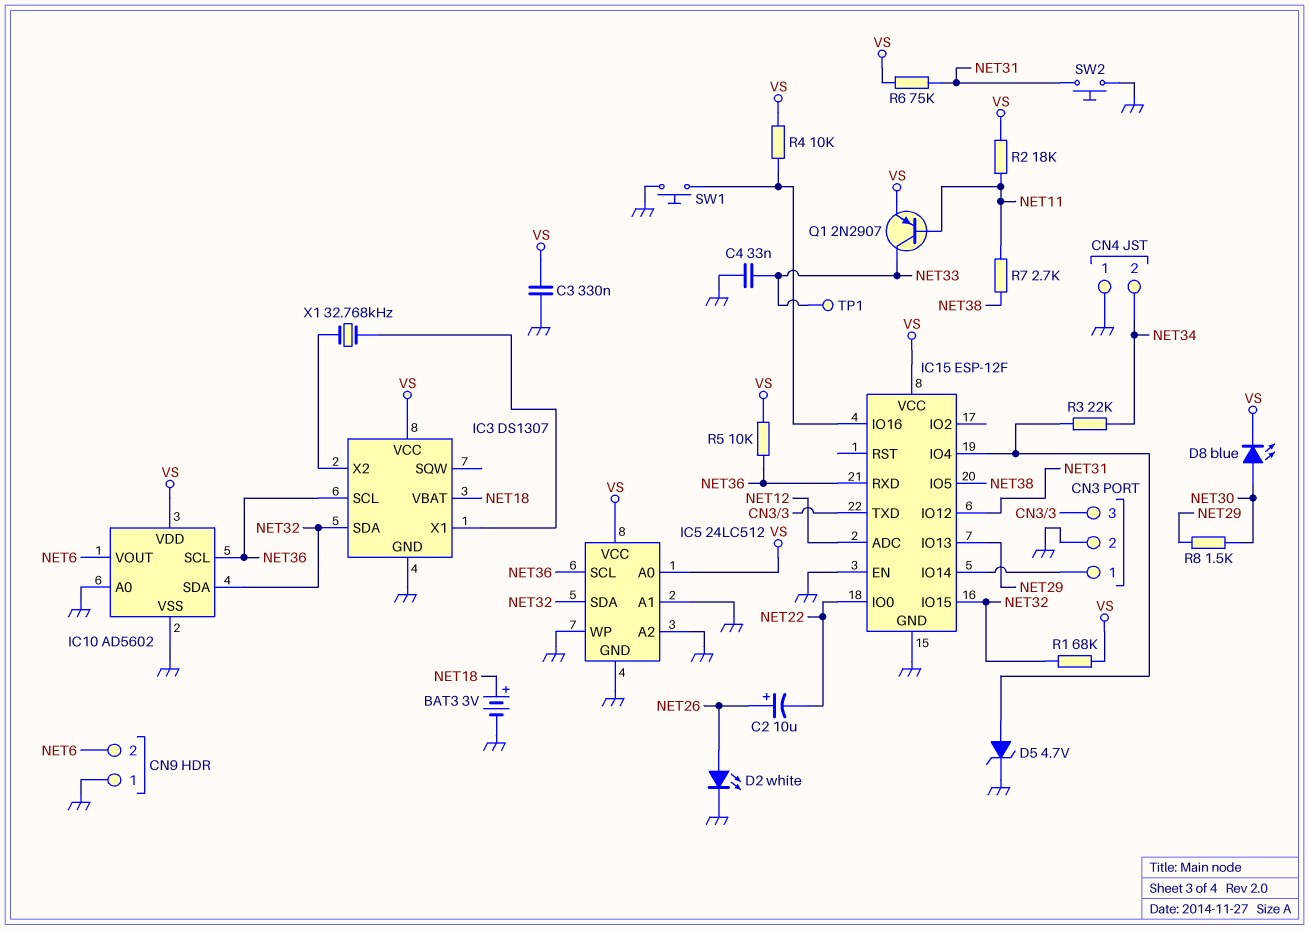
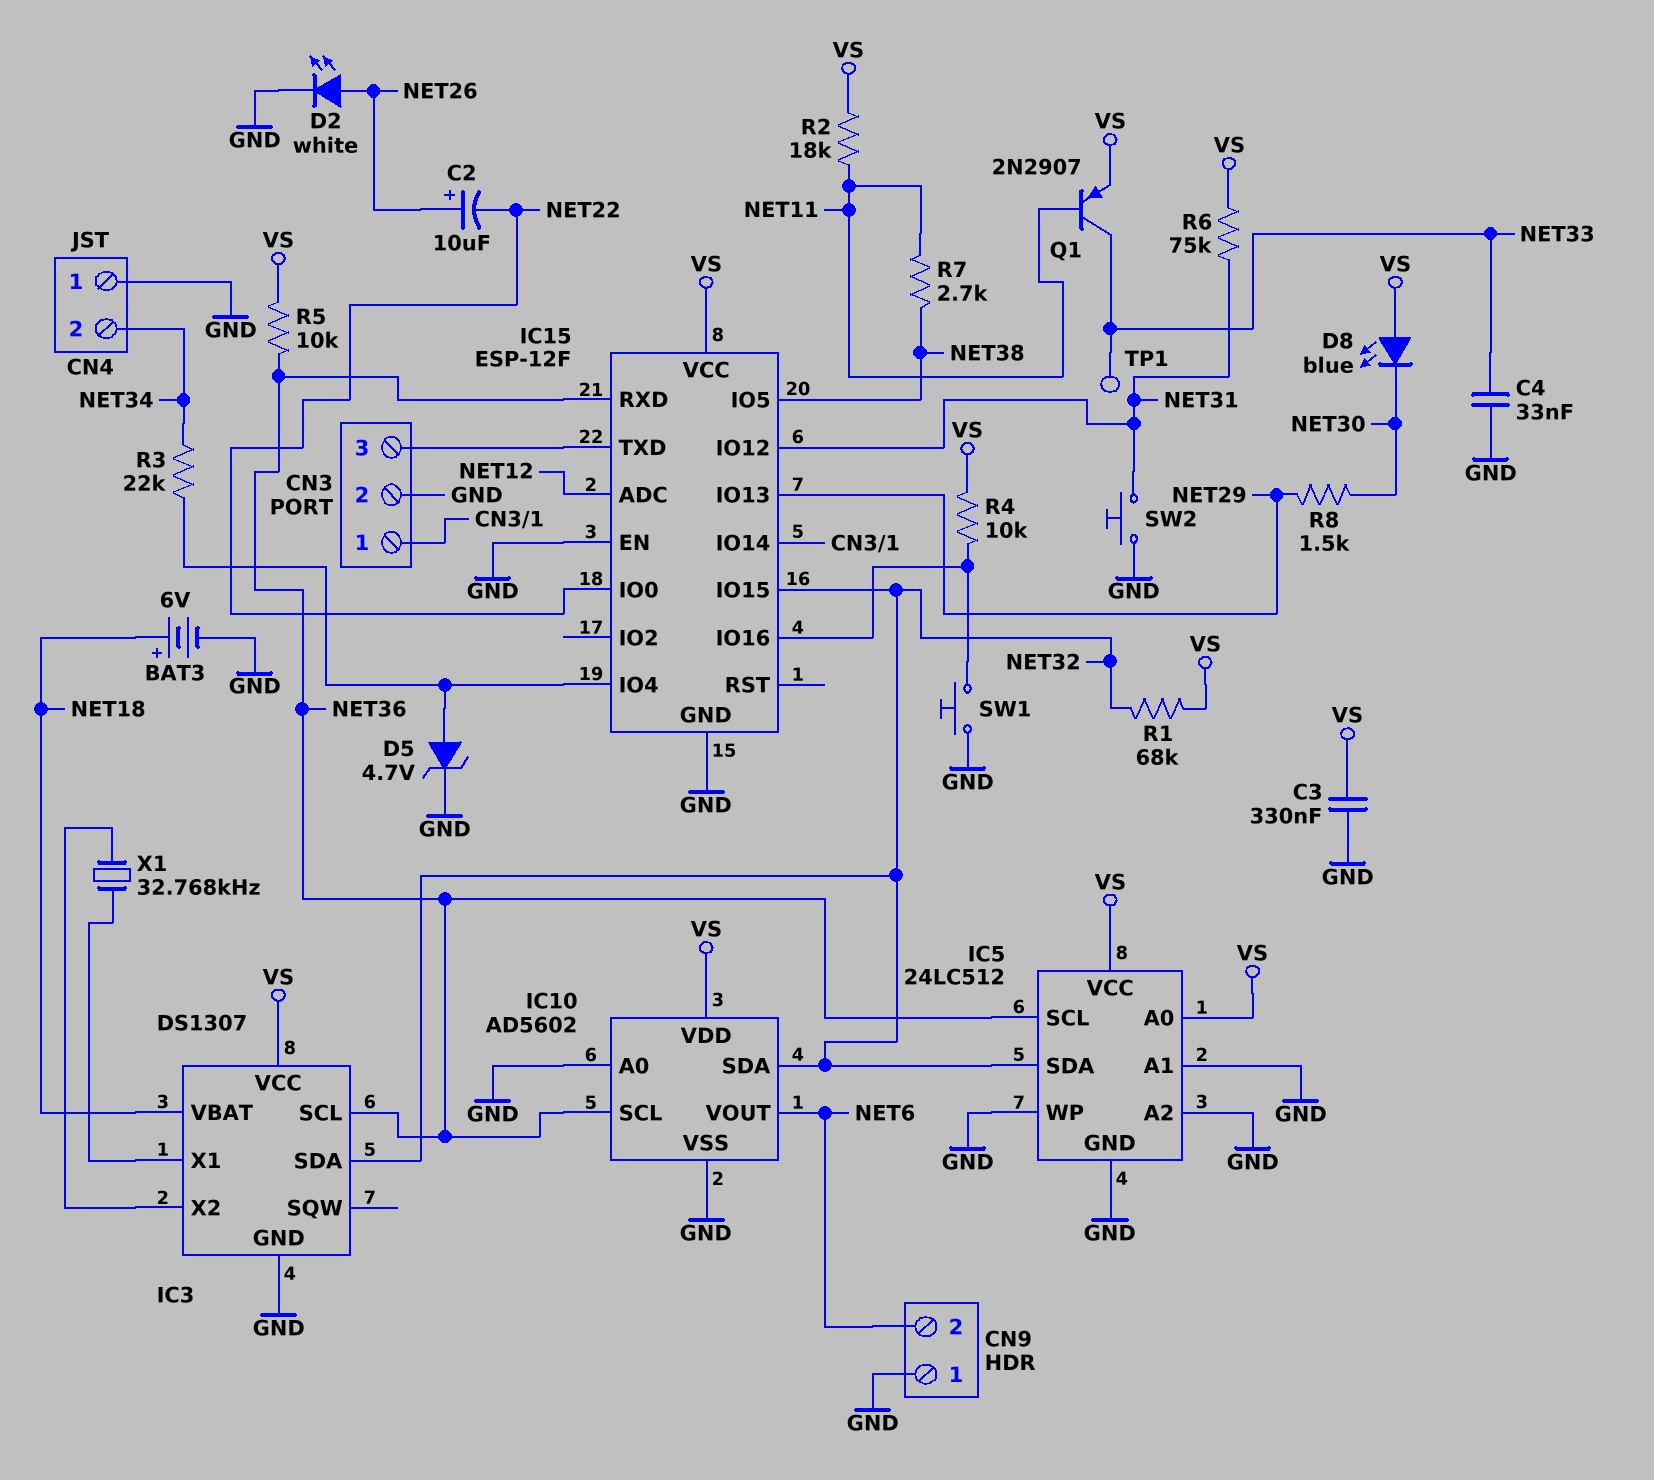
BAT3: 3V (plus NET18, minus GND) -> 6V (plus NET18, minus GND)
D8: LED blue (A NET30, K VS) -> LED blue (A VS, K NET30)

